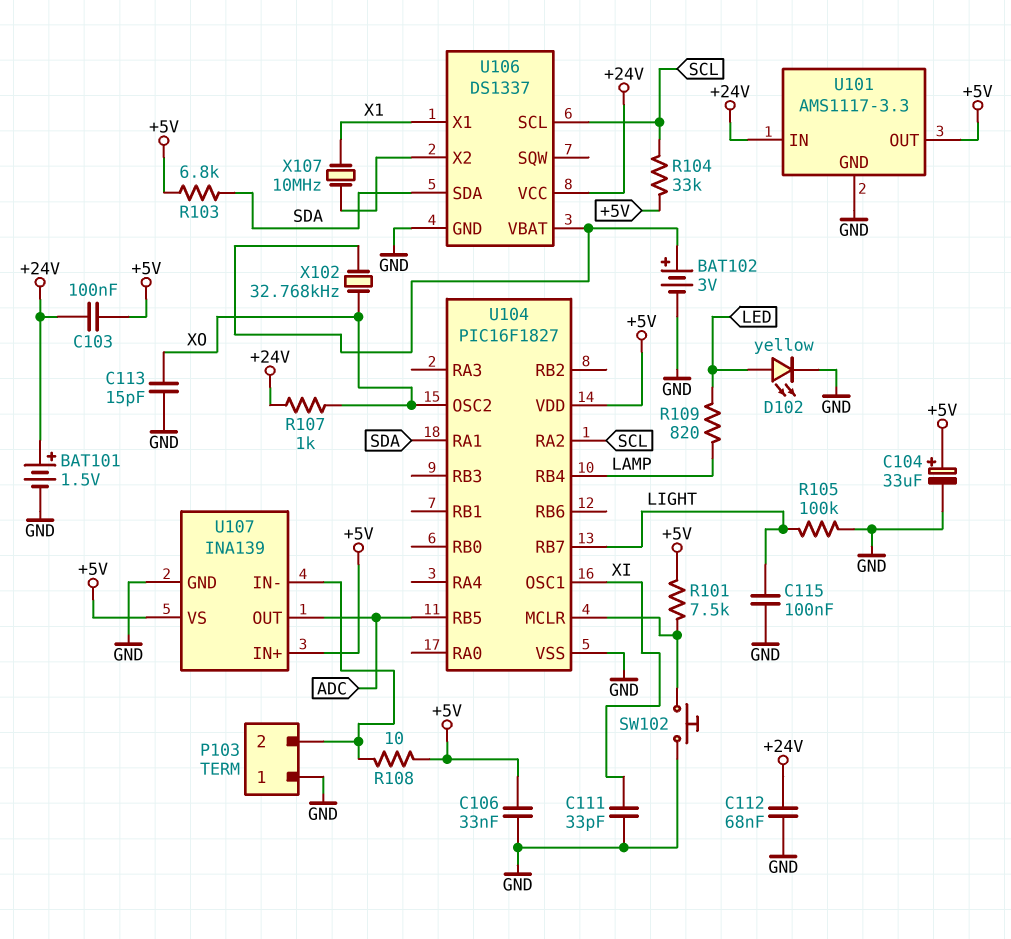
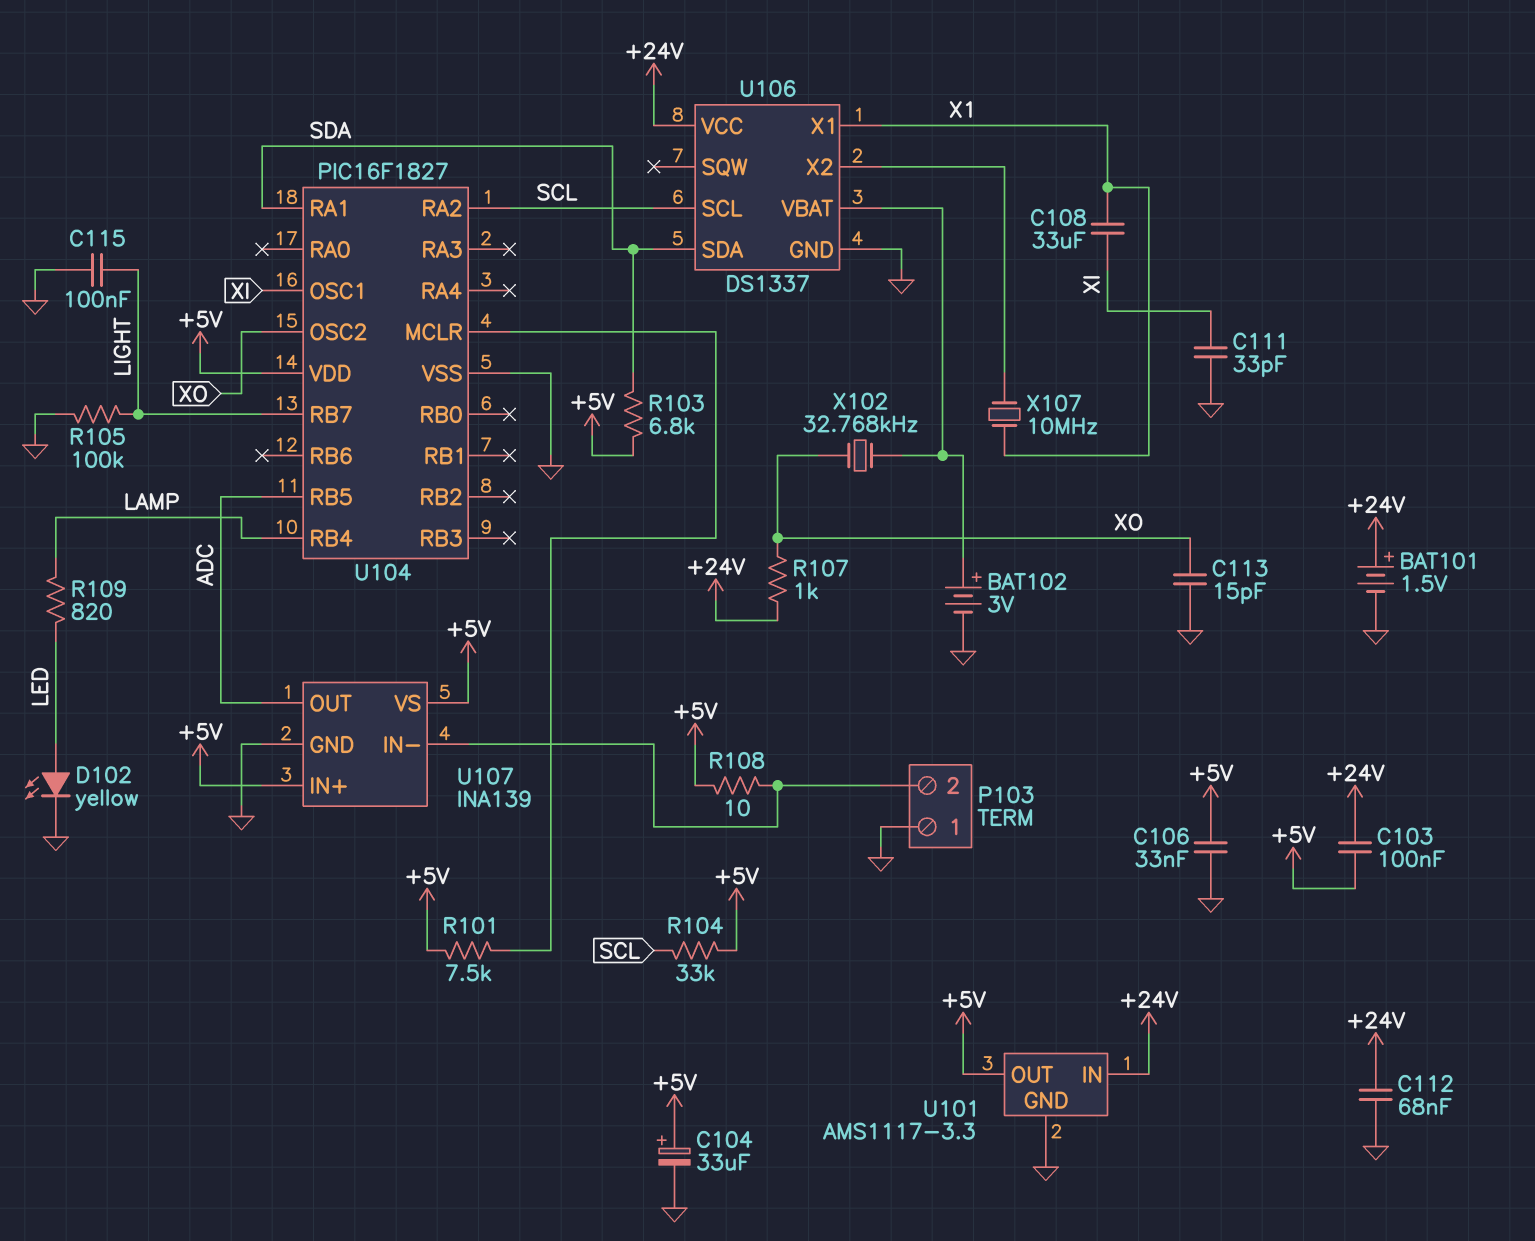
C108: none -> 33uF (X1, XI)
SW102: button (GND, U104/MCLR) -> none

